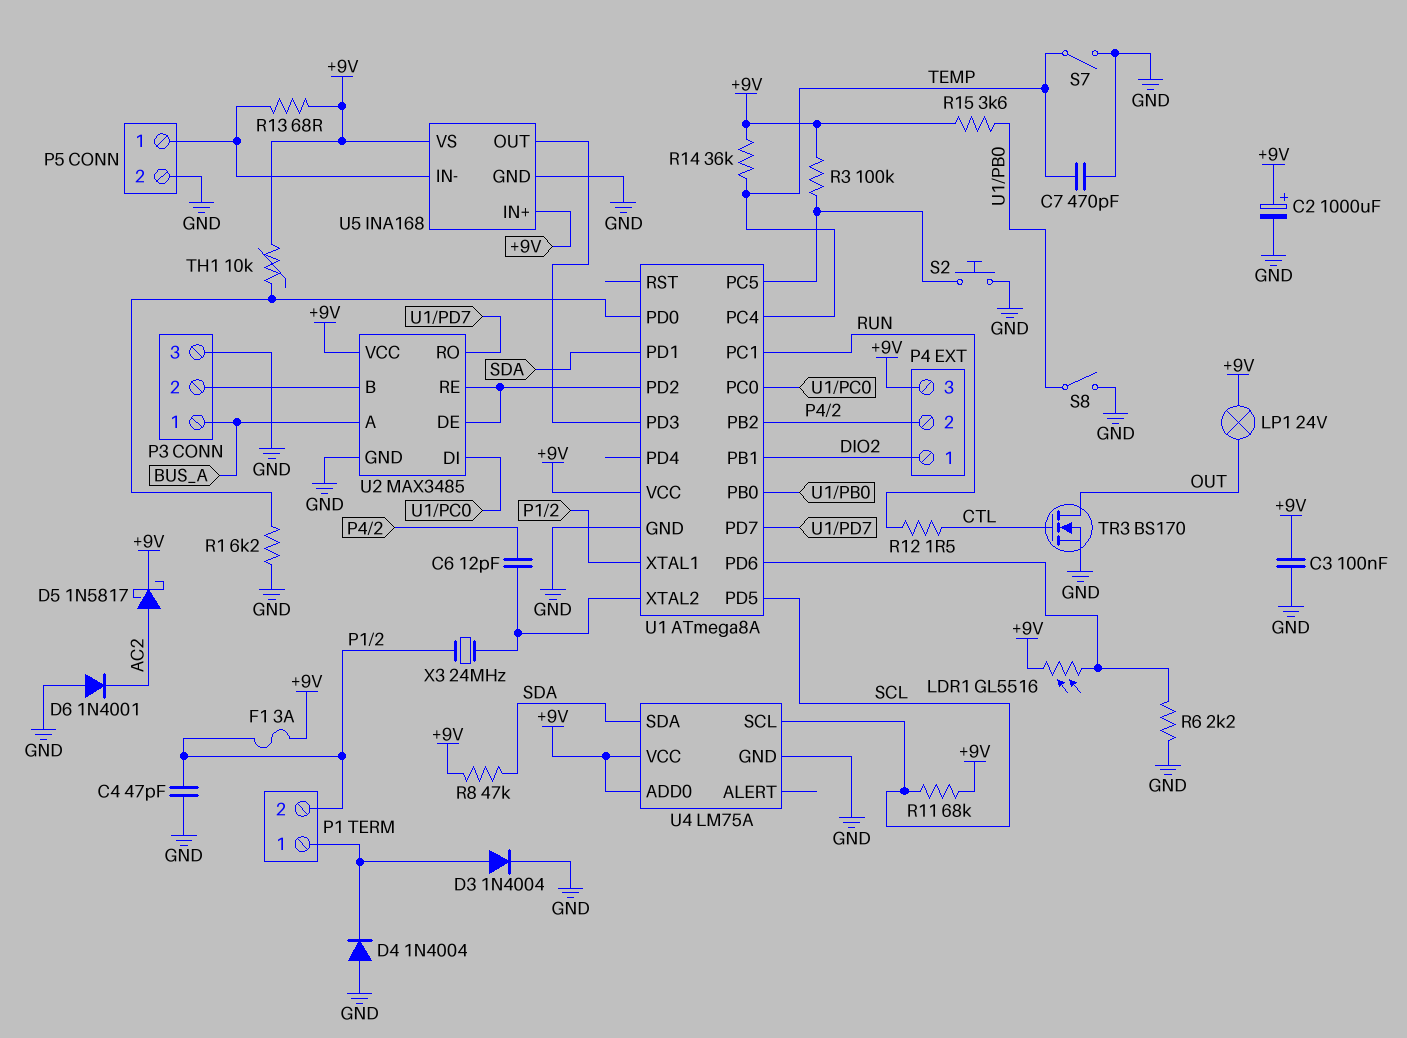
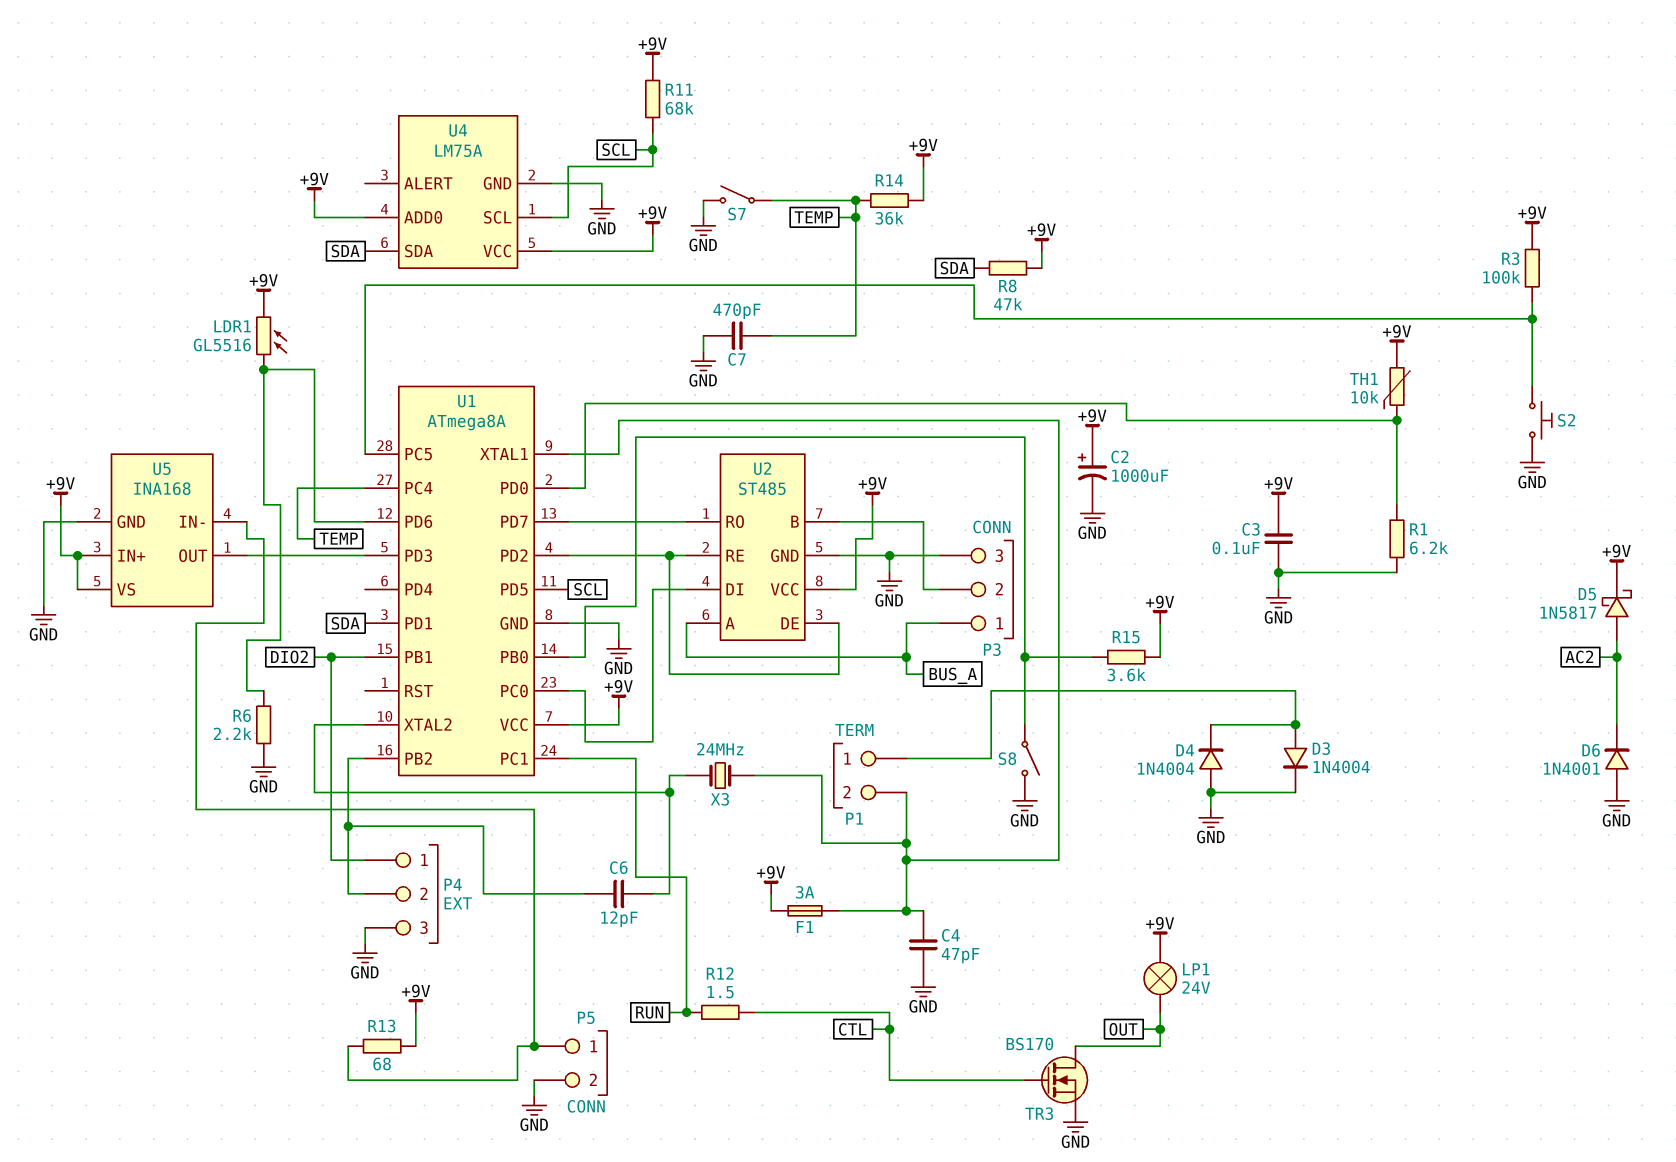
P4 pin 3: +9V -> GND
U2: MAX3485 -> ST485

